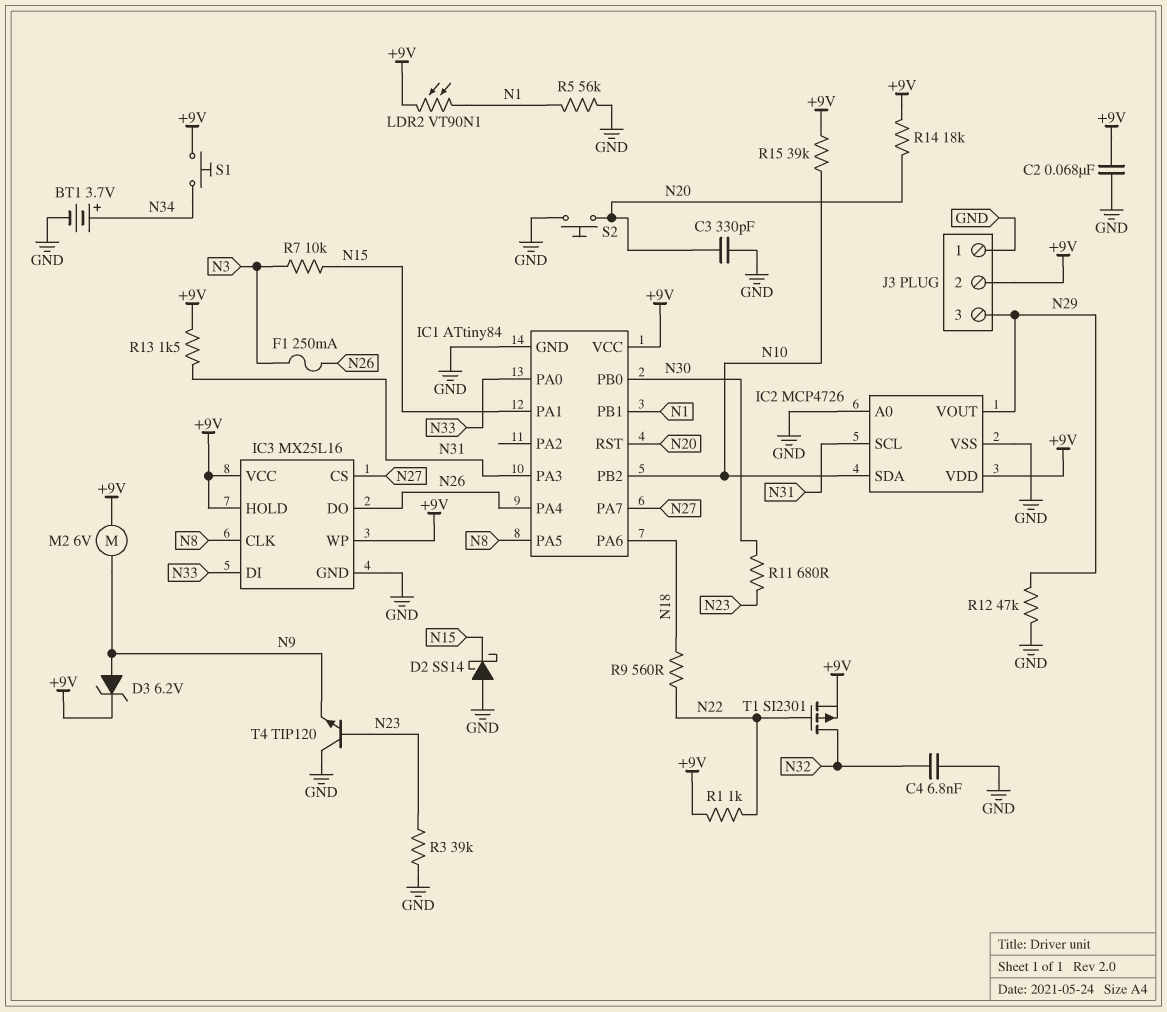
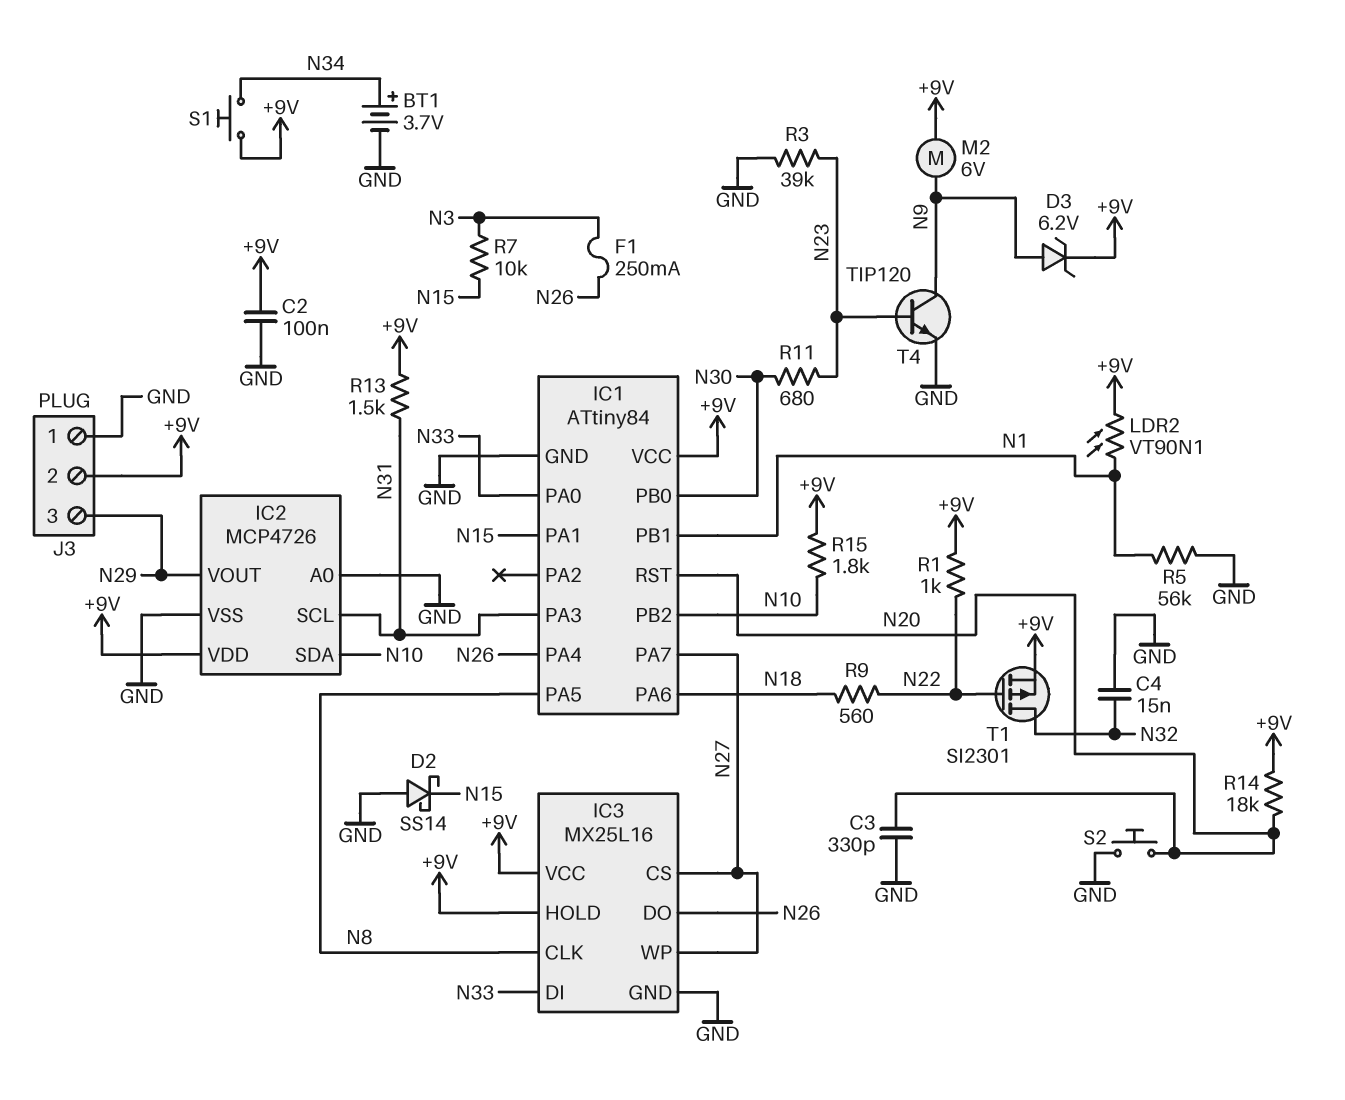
C2: 68nF (+9V, GND) -> 100nF (+9V, GND)
C4: 6.8nF (GND, N32) -> 15nF (GND, N32)
IC3 pin WP: +9V -> N27
R12: 47k (GND, N29) -> none
R15: 39k (+9V, N10) -> 1.8k (+9V, N10)
T4: NPN TIP120 (B N23, C GND, E N9) -> NPN TIP120 (B N23, C N9, E GND)

